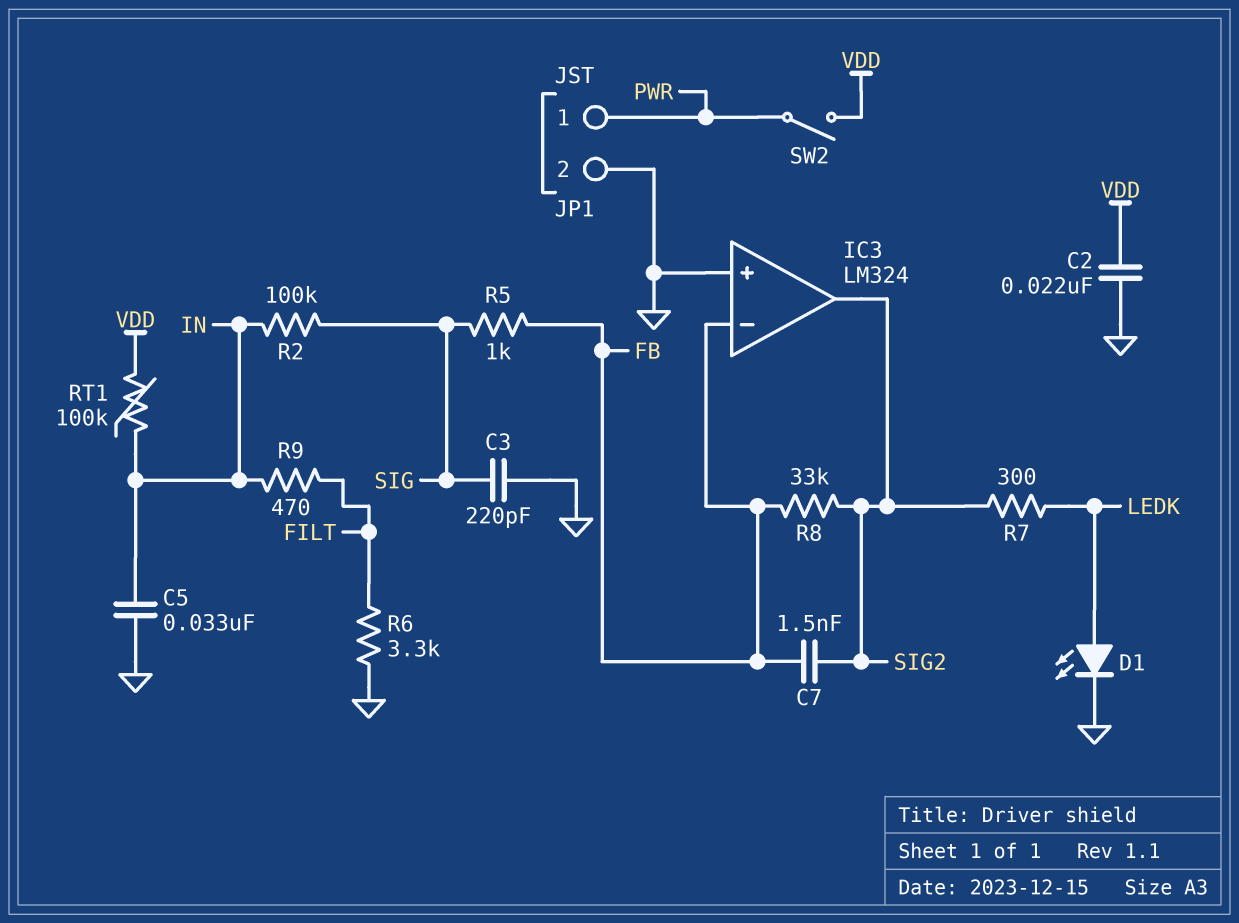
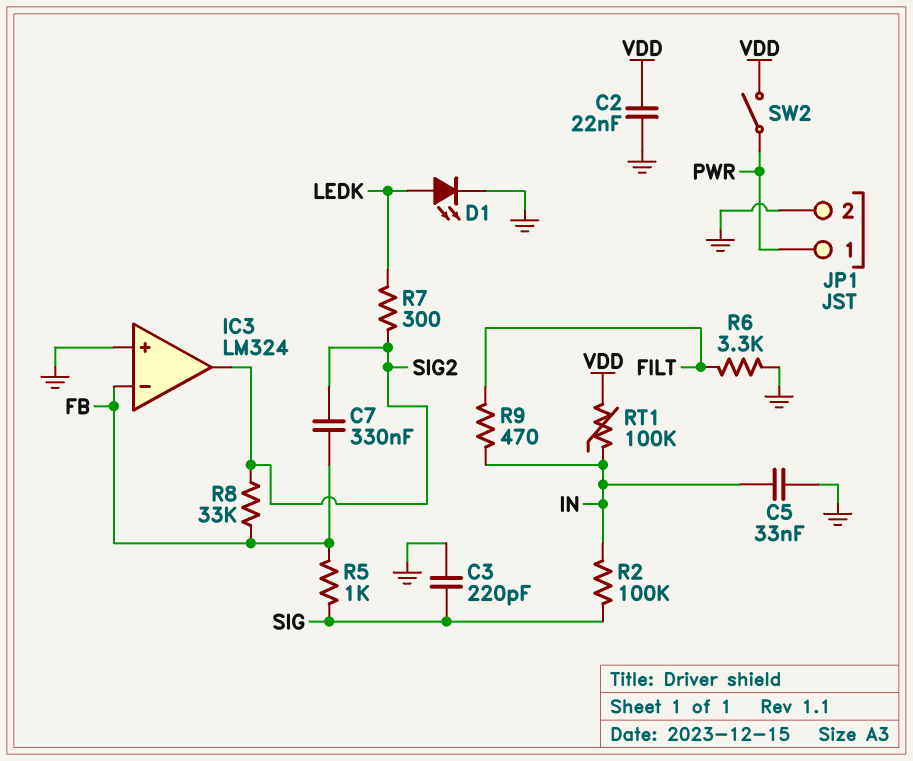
C7: 1.5nF (FB, SIG2) -> 330nF (FB, SIG2)

